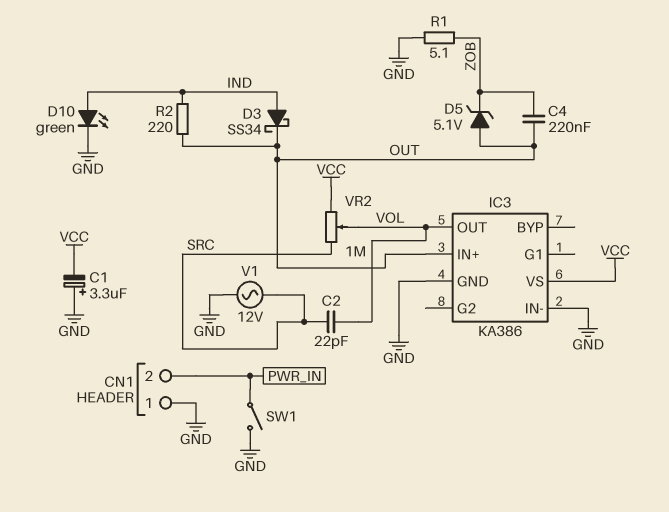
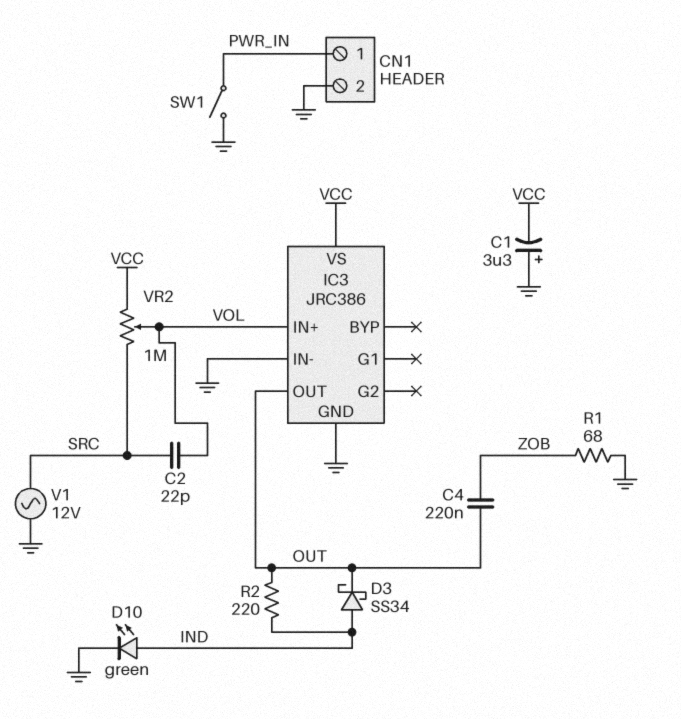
CN1 pin 1: GND -> PWR_IN
CN1 pin 2: PWR_IN -> GND
D5: zener 5.1V (A OUT, K ZOB) -> none
IC3: KA386 -> JRC386
IC3 pin IN+: OUT -> VOL
IC3 pin OUT: VOL -> OUT
R1: 5.1 (GND, ZOB) -> 68 (GND, ZOB)

